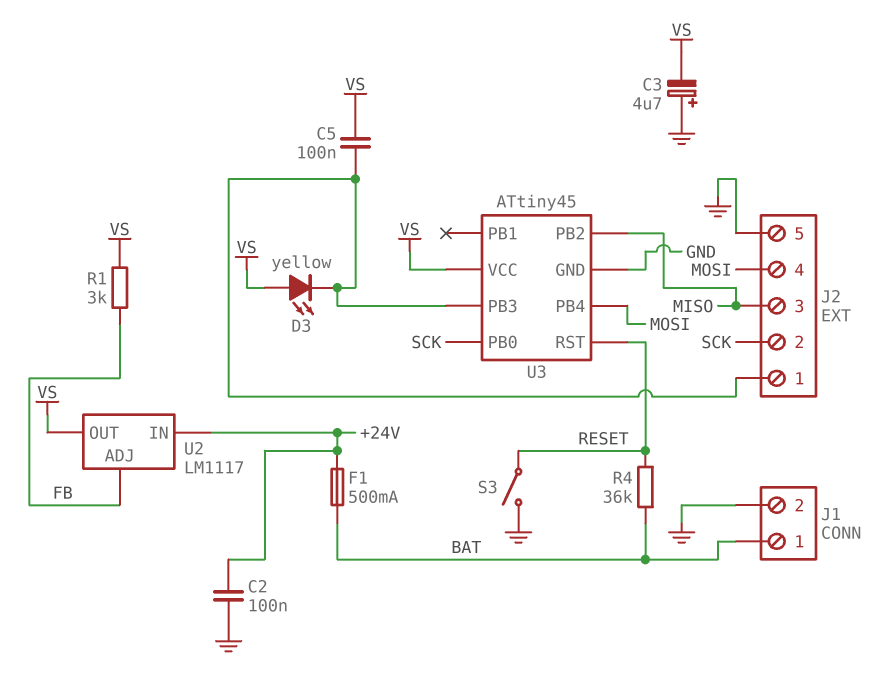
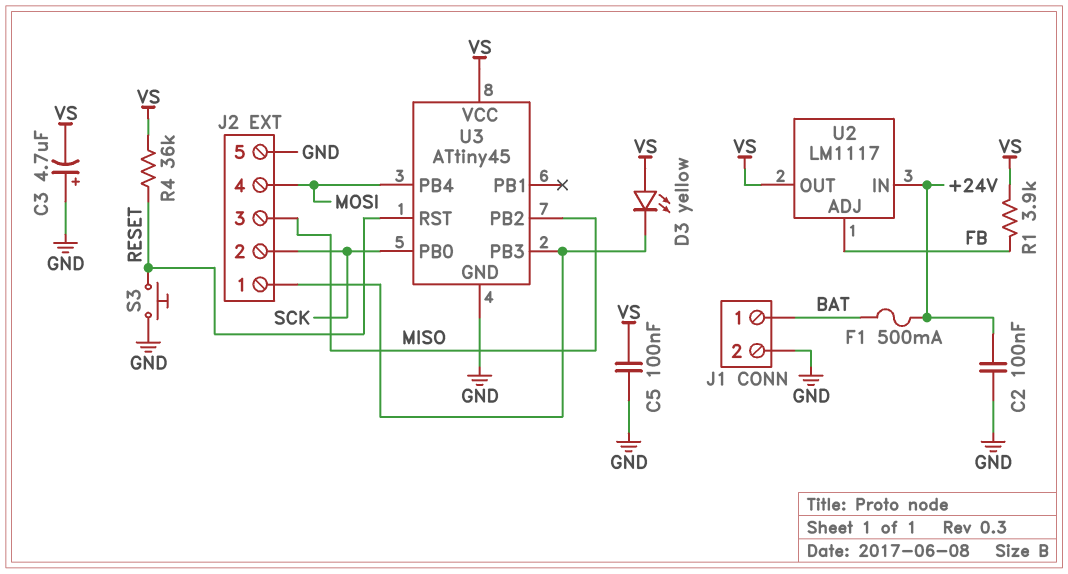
C5: 100nF (J2/1, VS) -> 100nF (GND, VS)
R1: 3k (FB, VS) -> 3.9k (FB, VS)
R4: 36k (BAT, RESET) -> 36k (RESET, VS)
S3: switch (GND, RESET) -> button (GND, RESET)

